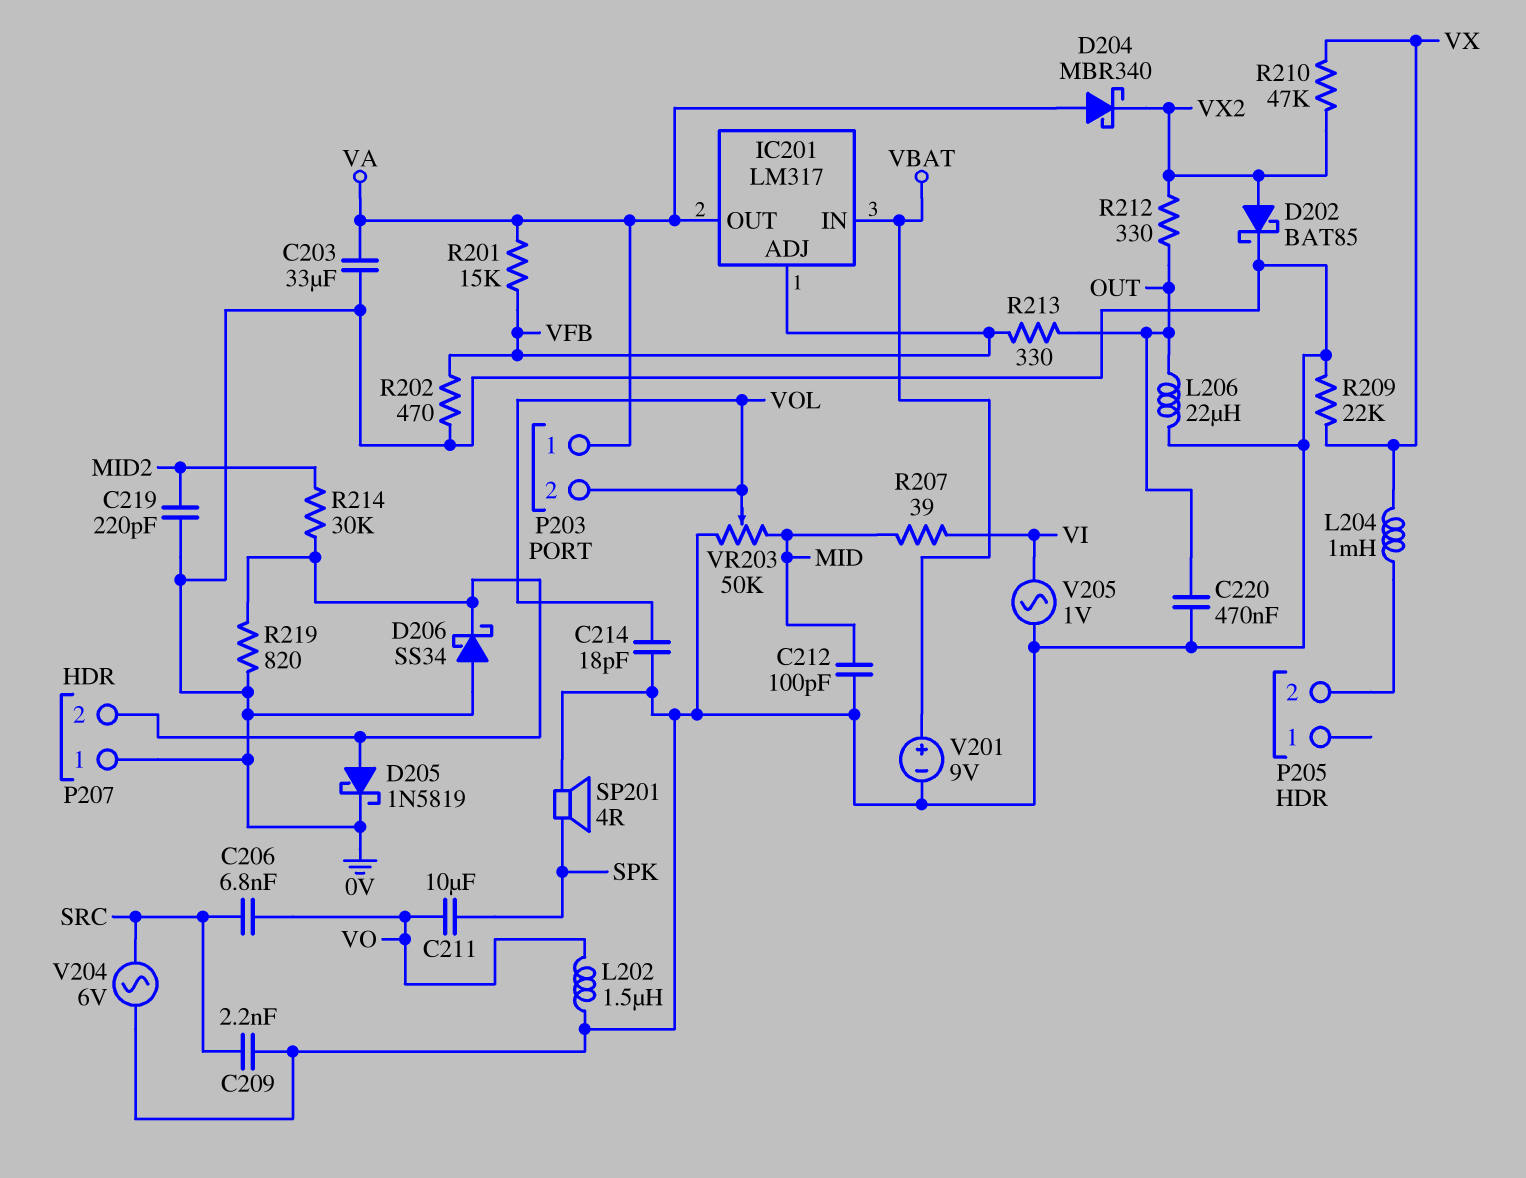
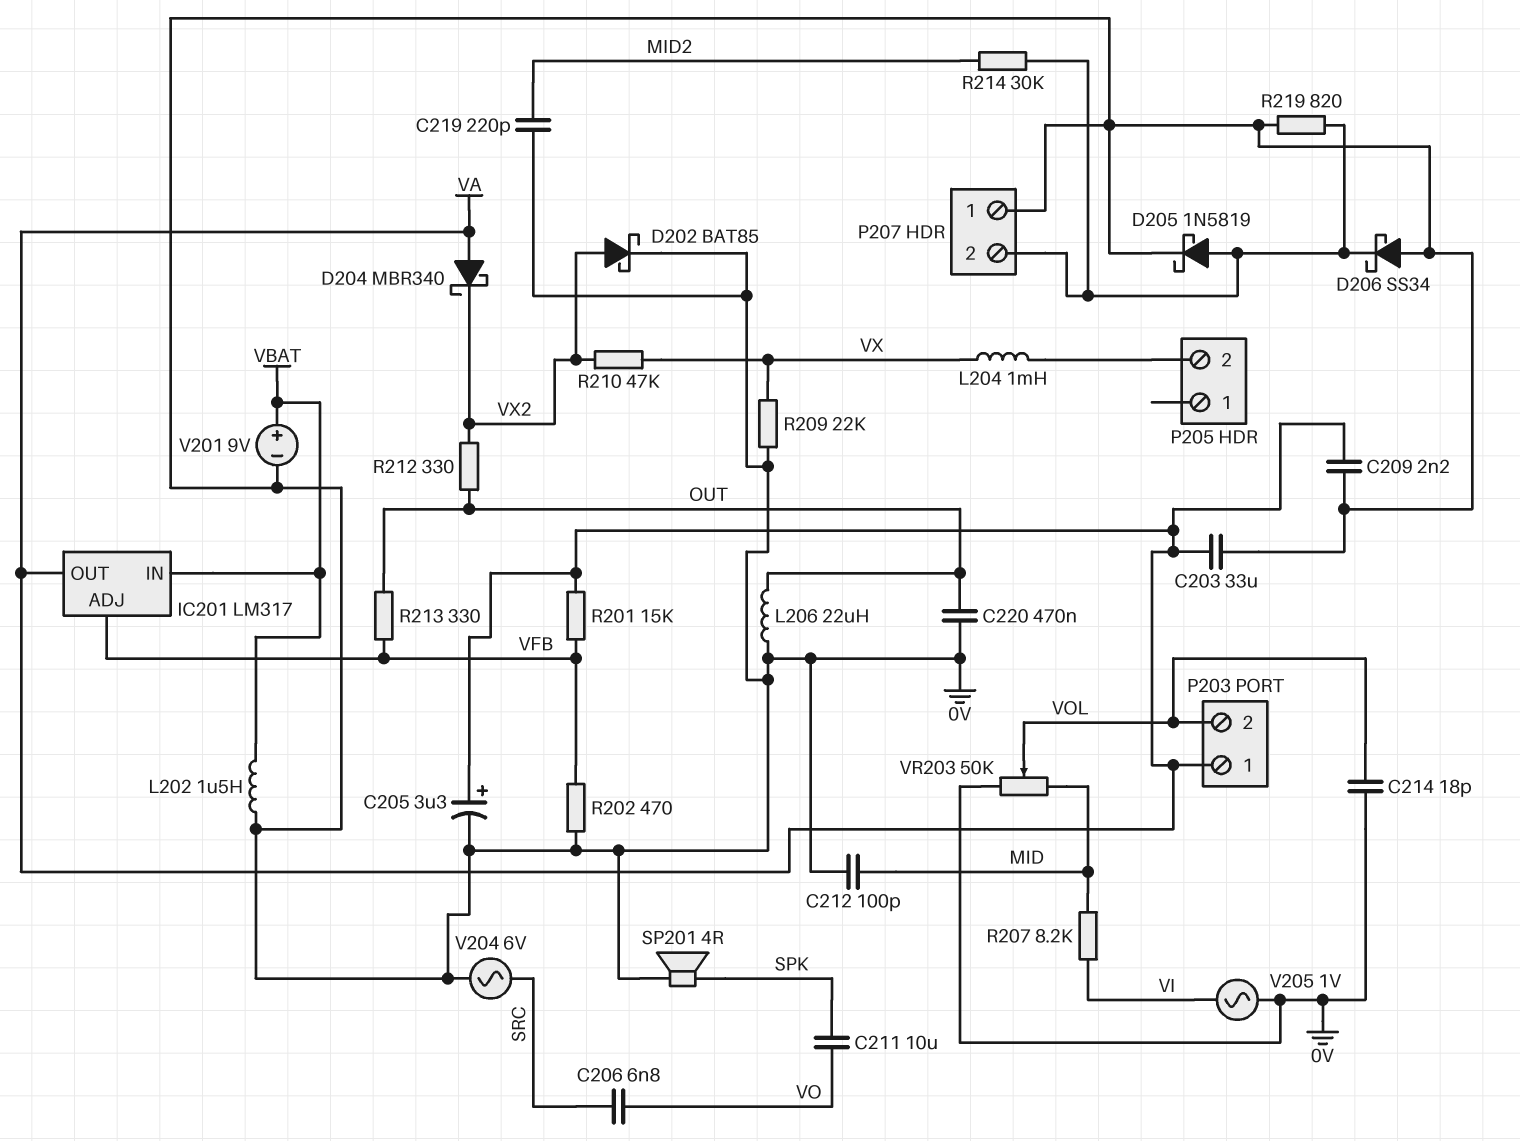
C205: none -> 3.3uF (plus VA, minus 0V)
C209: 2.2nF (0V, SRC) -> 2.2nF (0V, VA)
L202: 1.5uH (0V, VO) -> 1.5uH (0V, VBAT)
R207: 39 (MID, VI) -> 8.2k (MID, VI)

